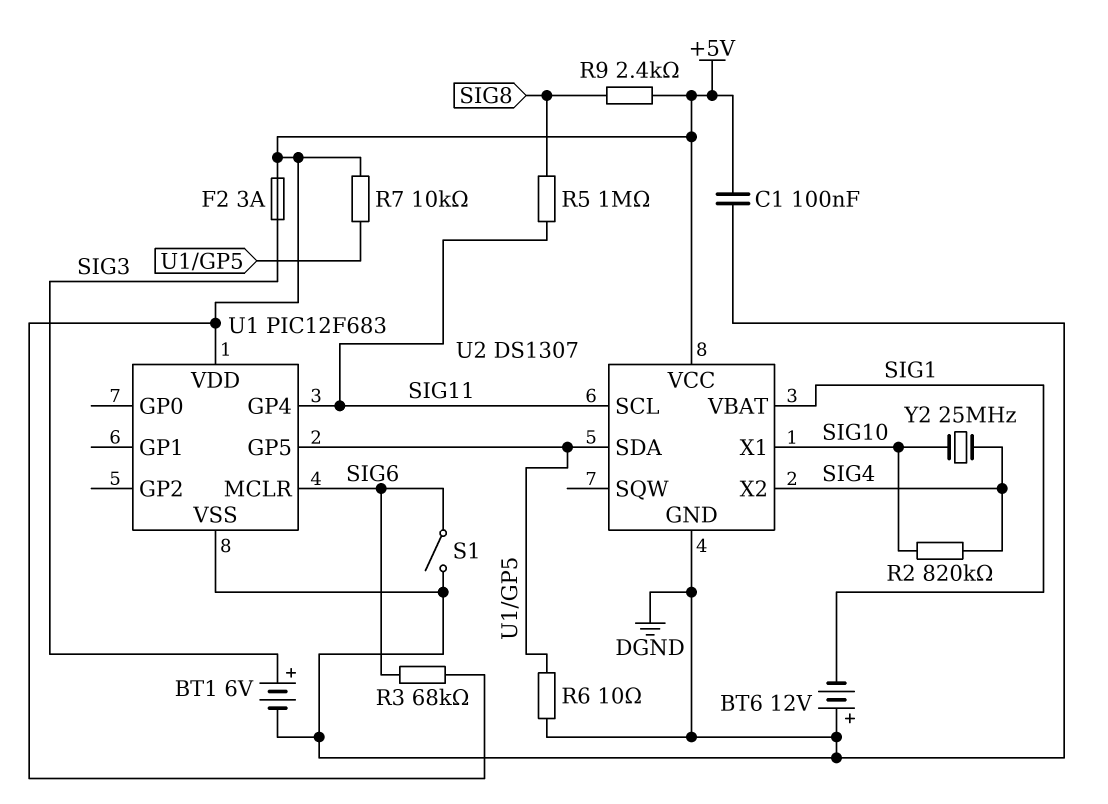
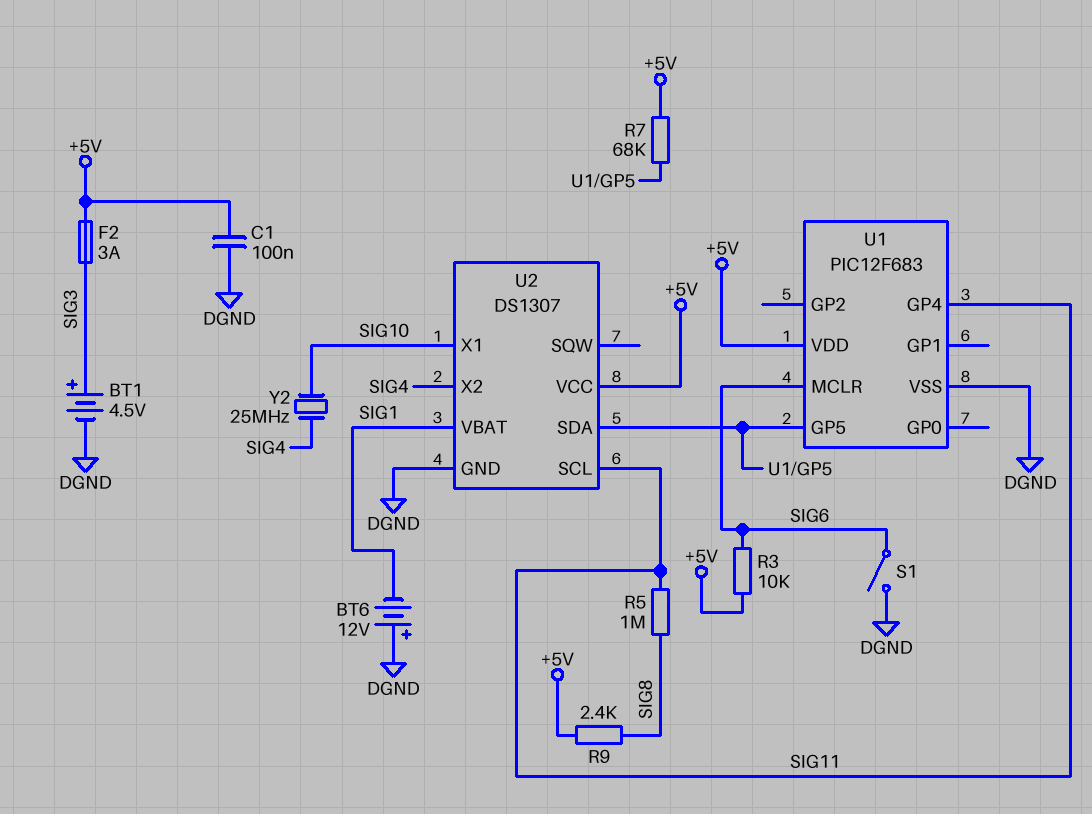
BT1: 6V (plus SIG3, minus DGND) -> 4.5V (plus SIG3, minus DGND)
R2: 820k (SIG4, SIG10) -> none
R3: 68k (+5V, SIG6) -> 10k (+5V, SIG6)
R6: 10 (DGND, U1/GP5) -> none
R7: 10k (+5V, U1/GP5) -> 68k (+5V, U1/GP5)

